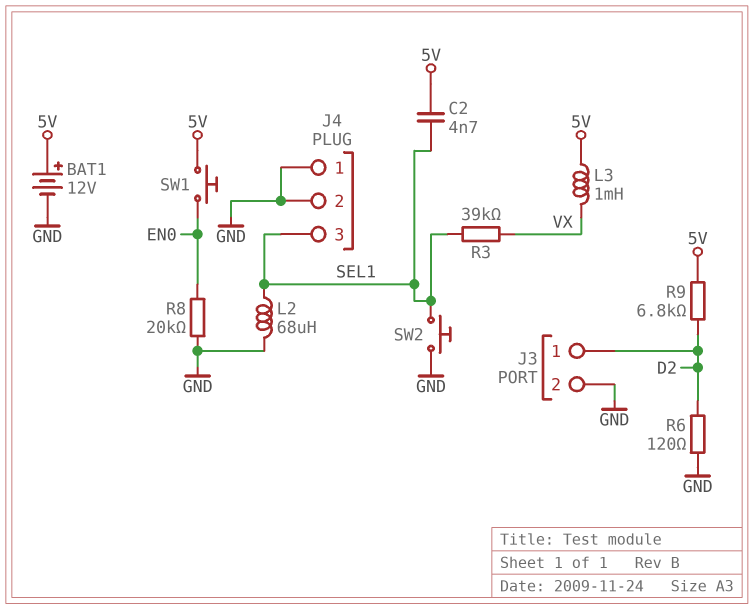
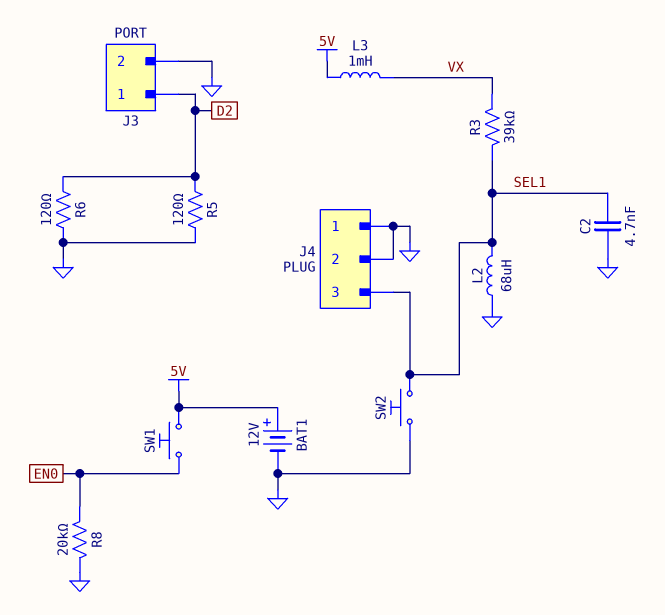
C2: 4.7nF (5V, SEL1) -> 4.7nF (GND, SEL1)
R5: none -> 120 (D2, GND)
R9: 6.8k (5V, D2) -> none

